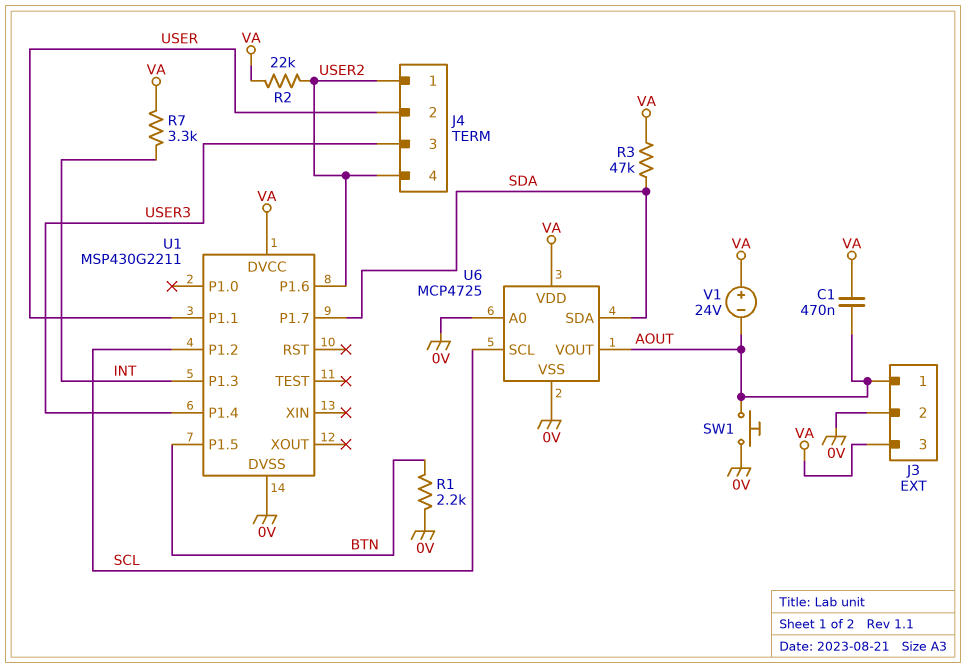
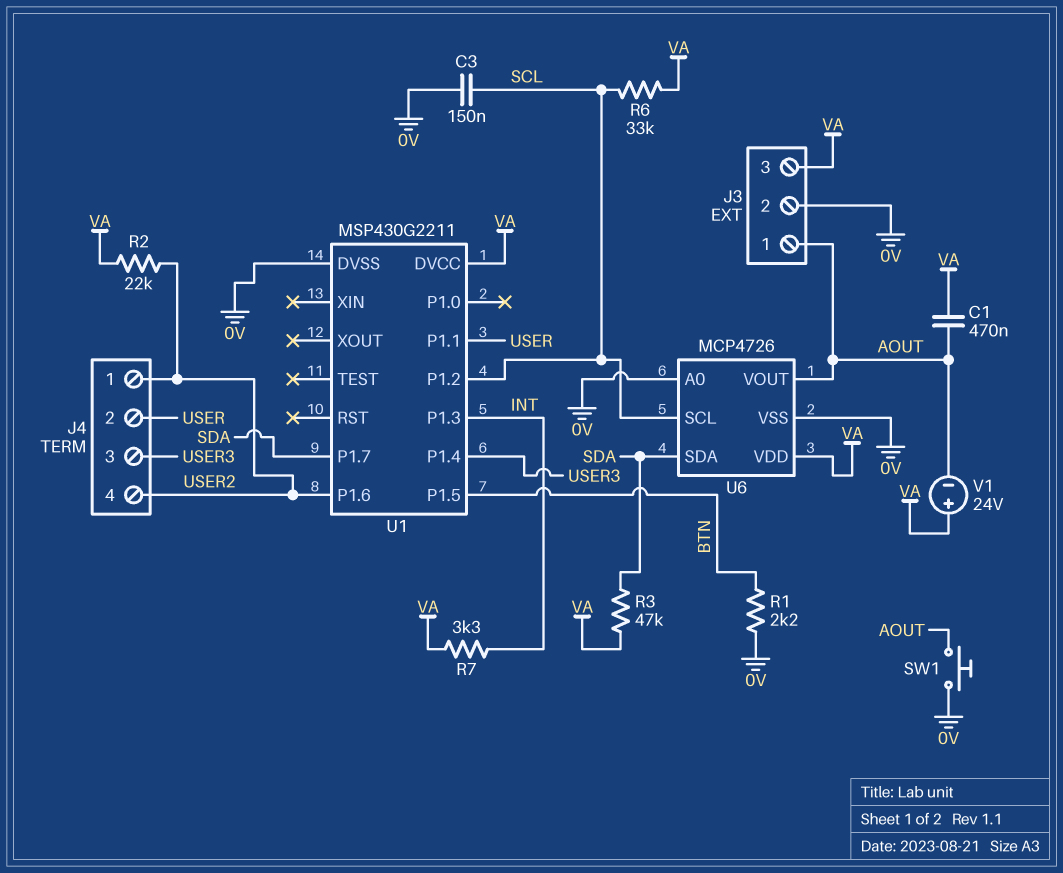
C3: none -> 150nF (0V, SCL)
R6: none -> 33k (SCL, VA)
U6: MCP4725 -> MCP4726

